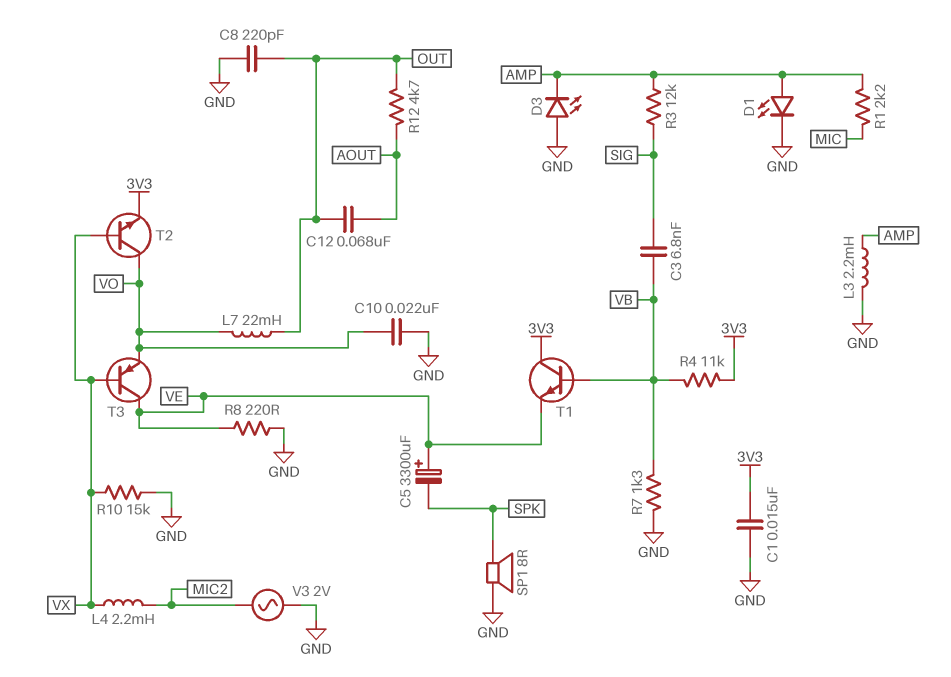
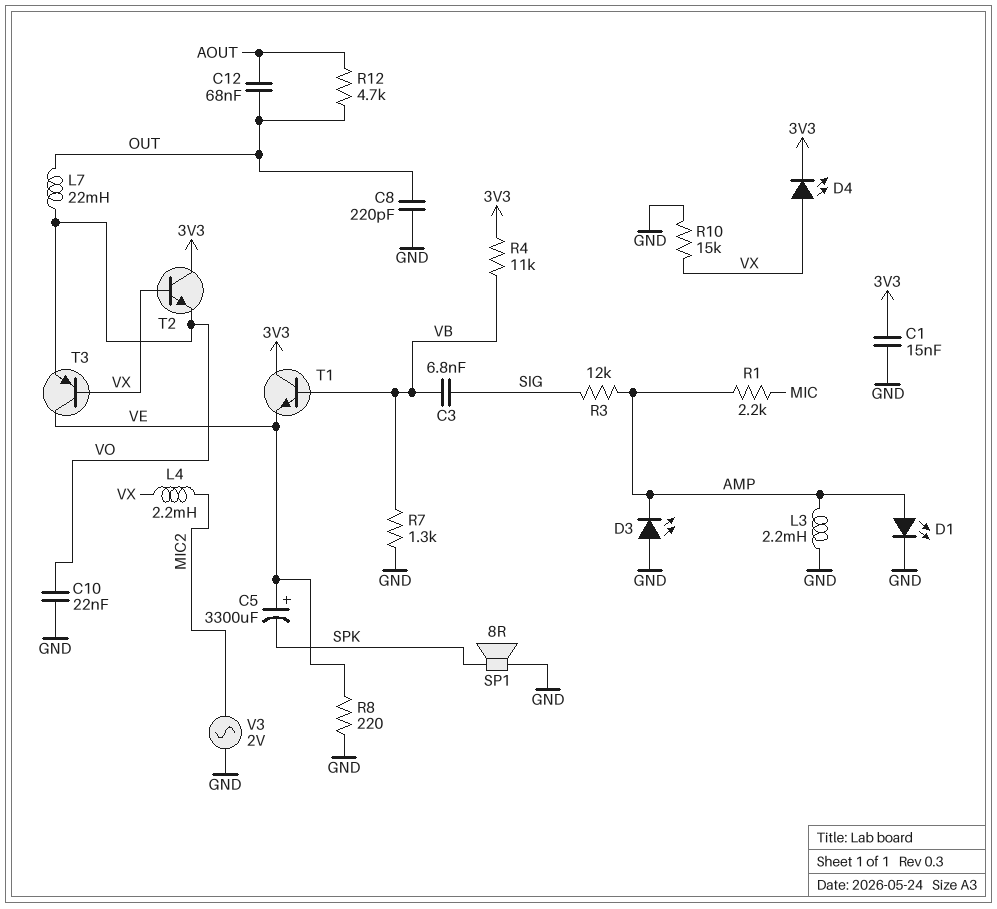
D4: none -> LED (A VX, K 3V3)
T2: NPN (B VX, C VO, E 3V3) -> NPN (B VX, C 3V3, E VO)

